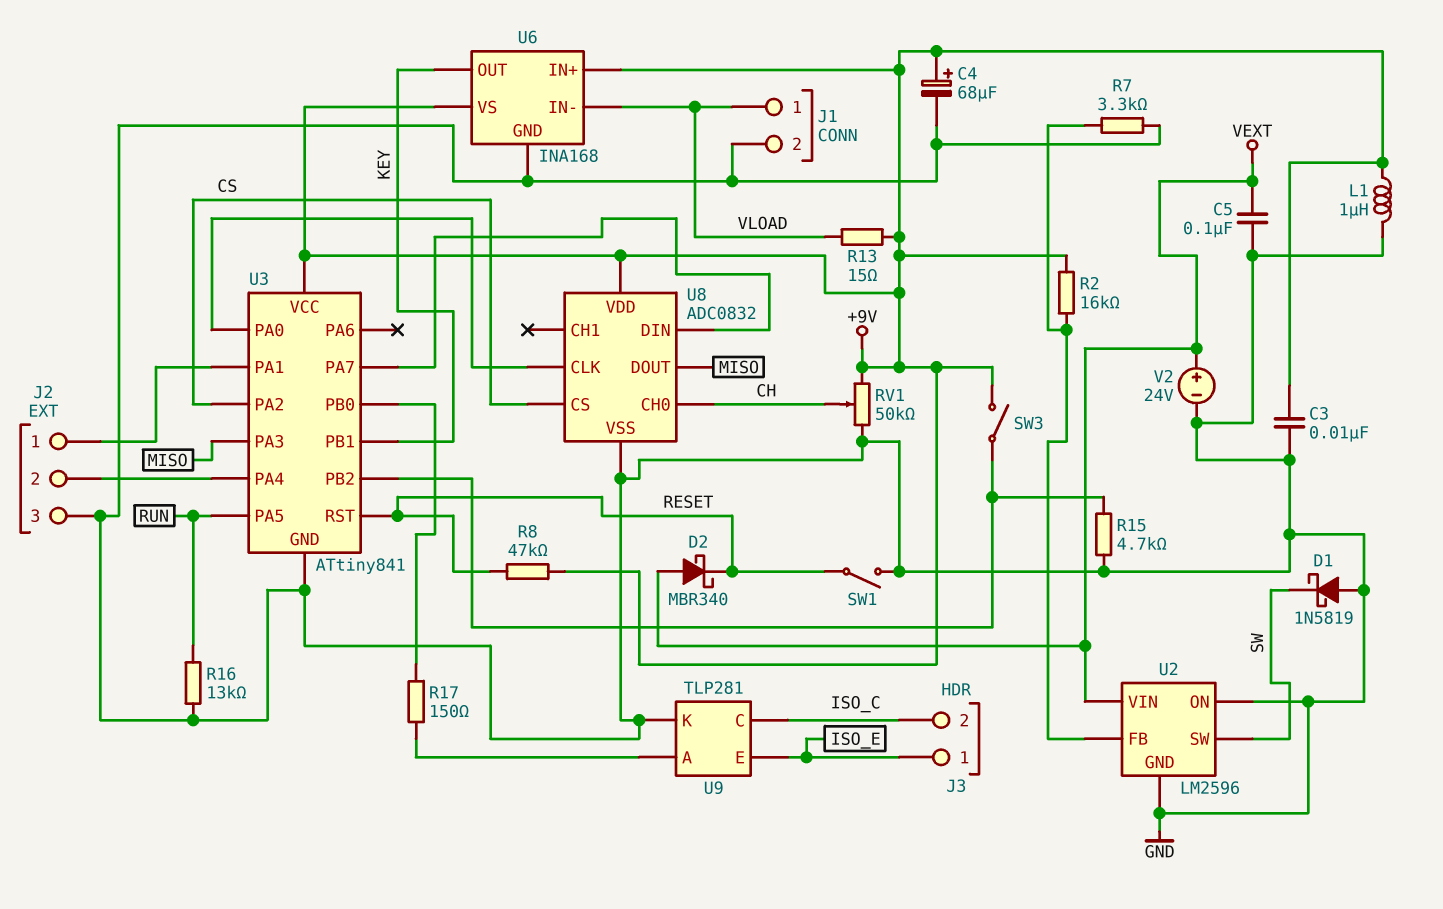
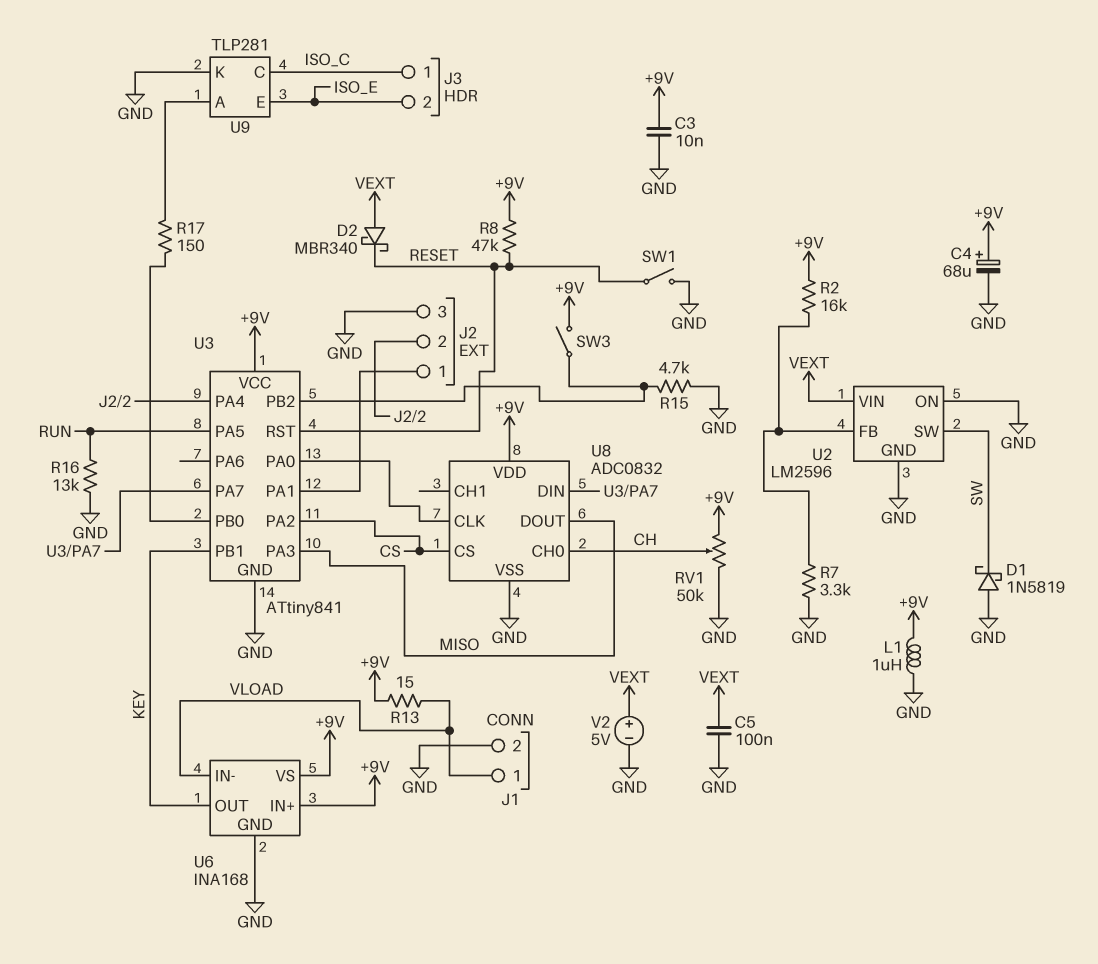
J3 pin 1: ISO_E -> ISO_C
J3 pin 2: ISO_C -> ISO_E
V2: 24V (plus VEXT, minus GND) -> 5V (plus VEXT, minus GND)

